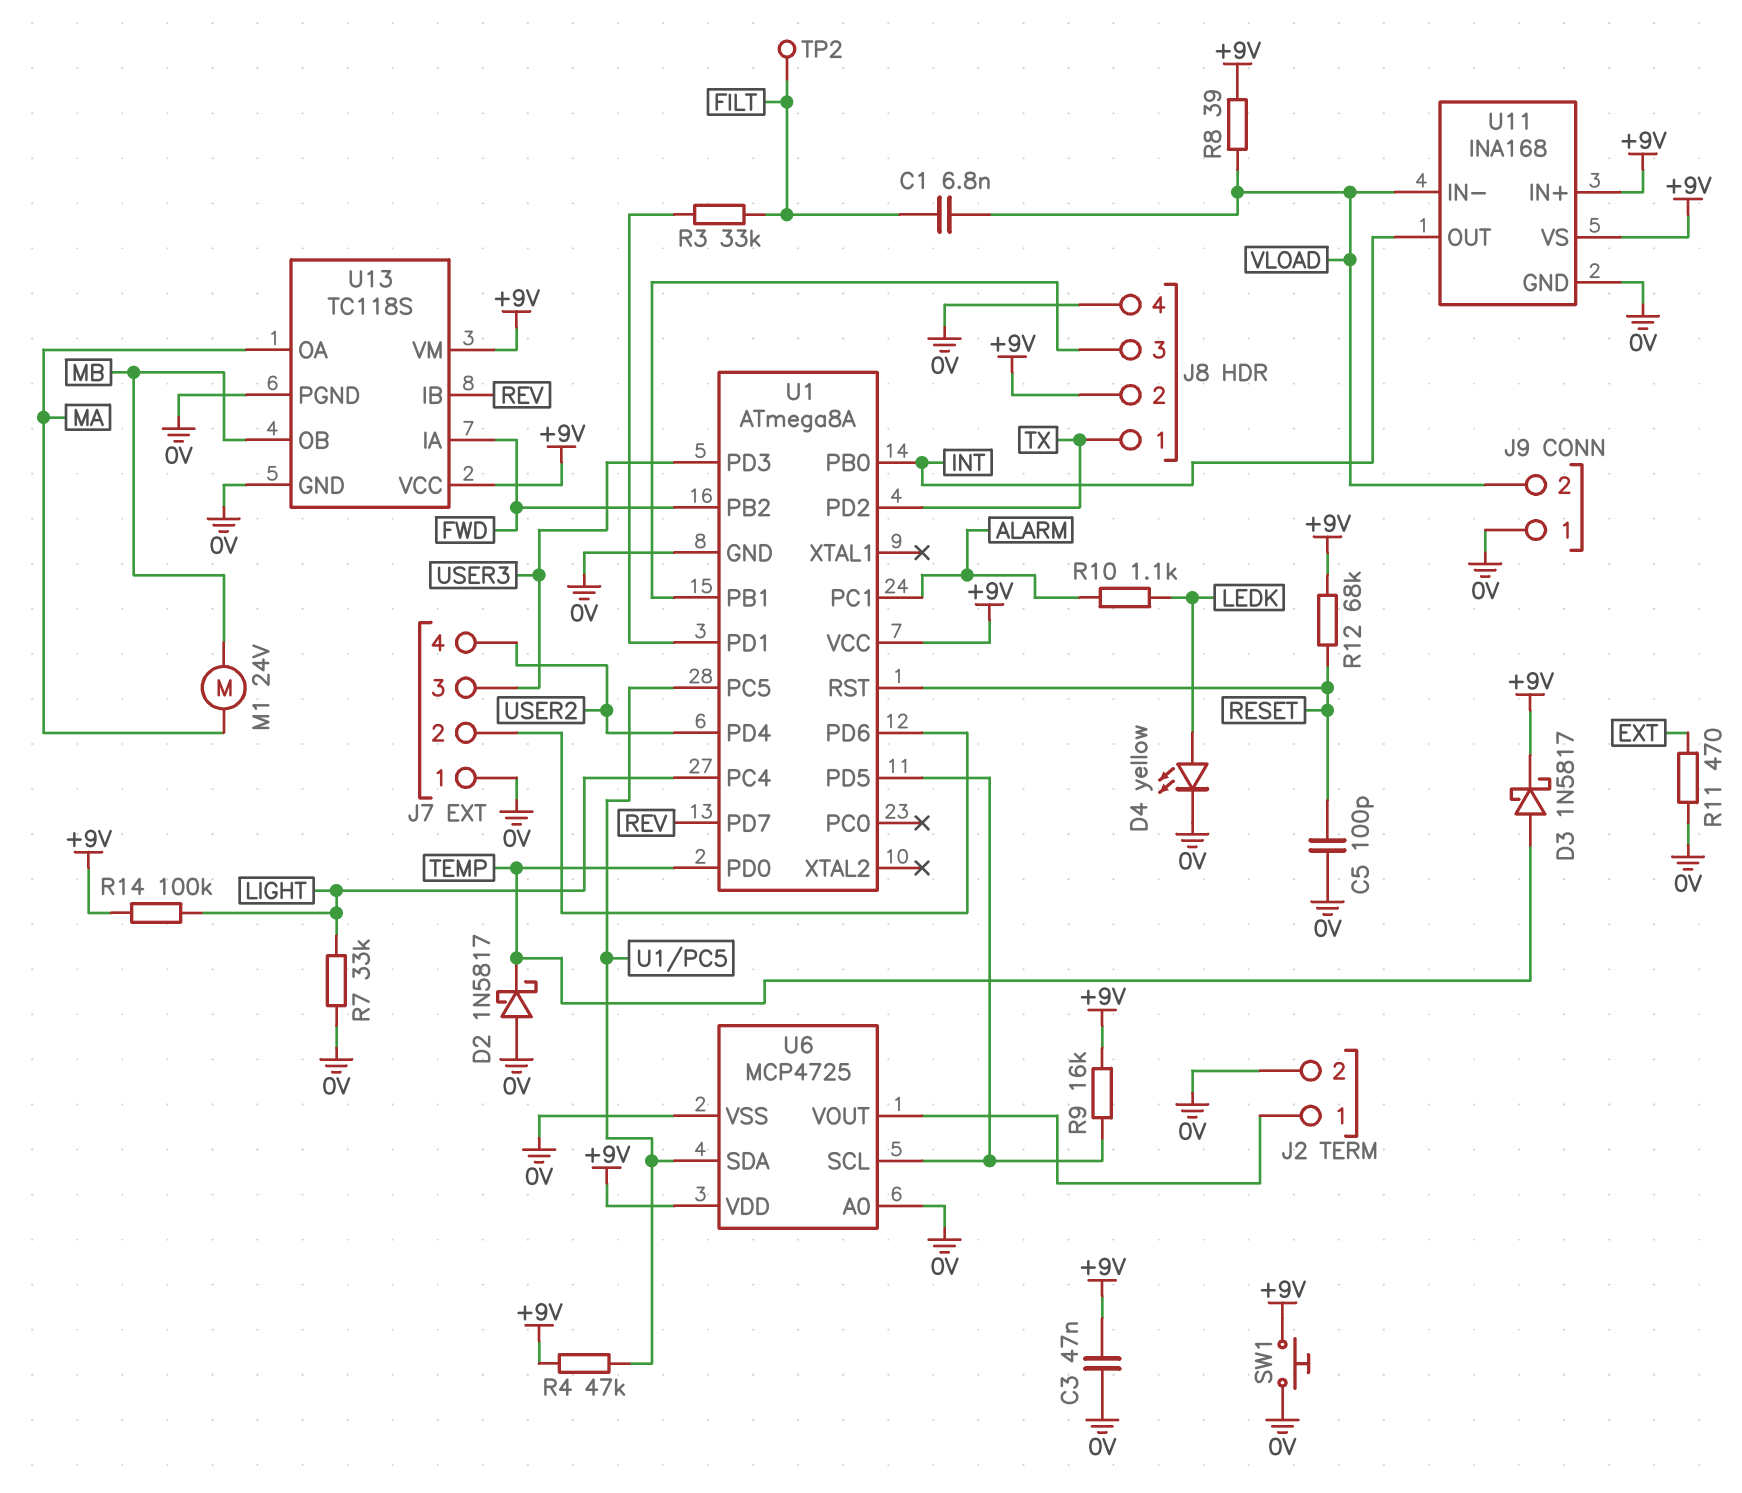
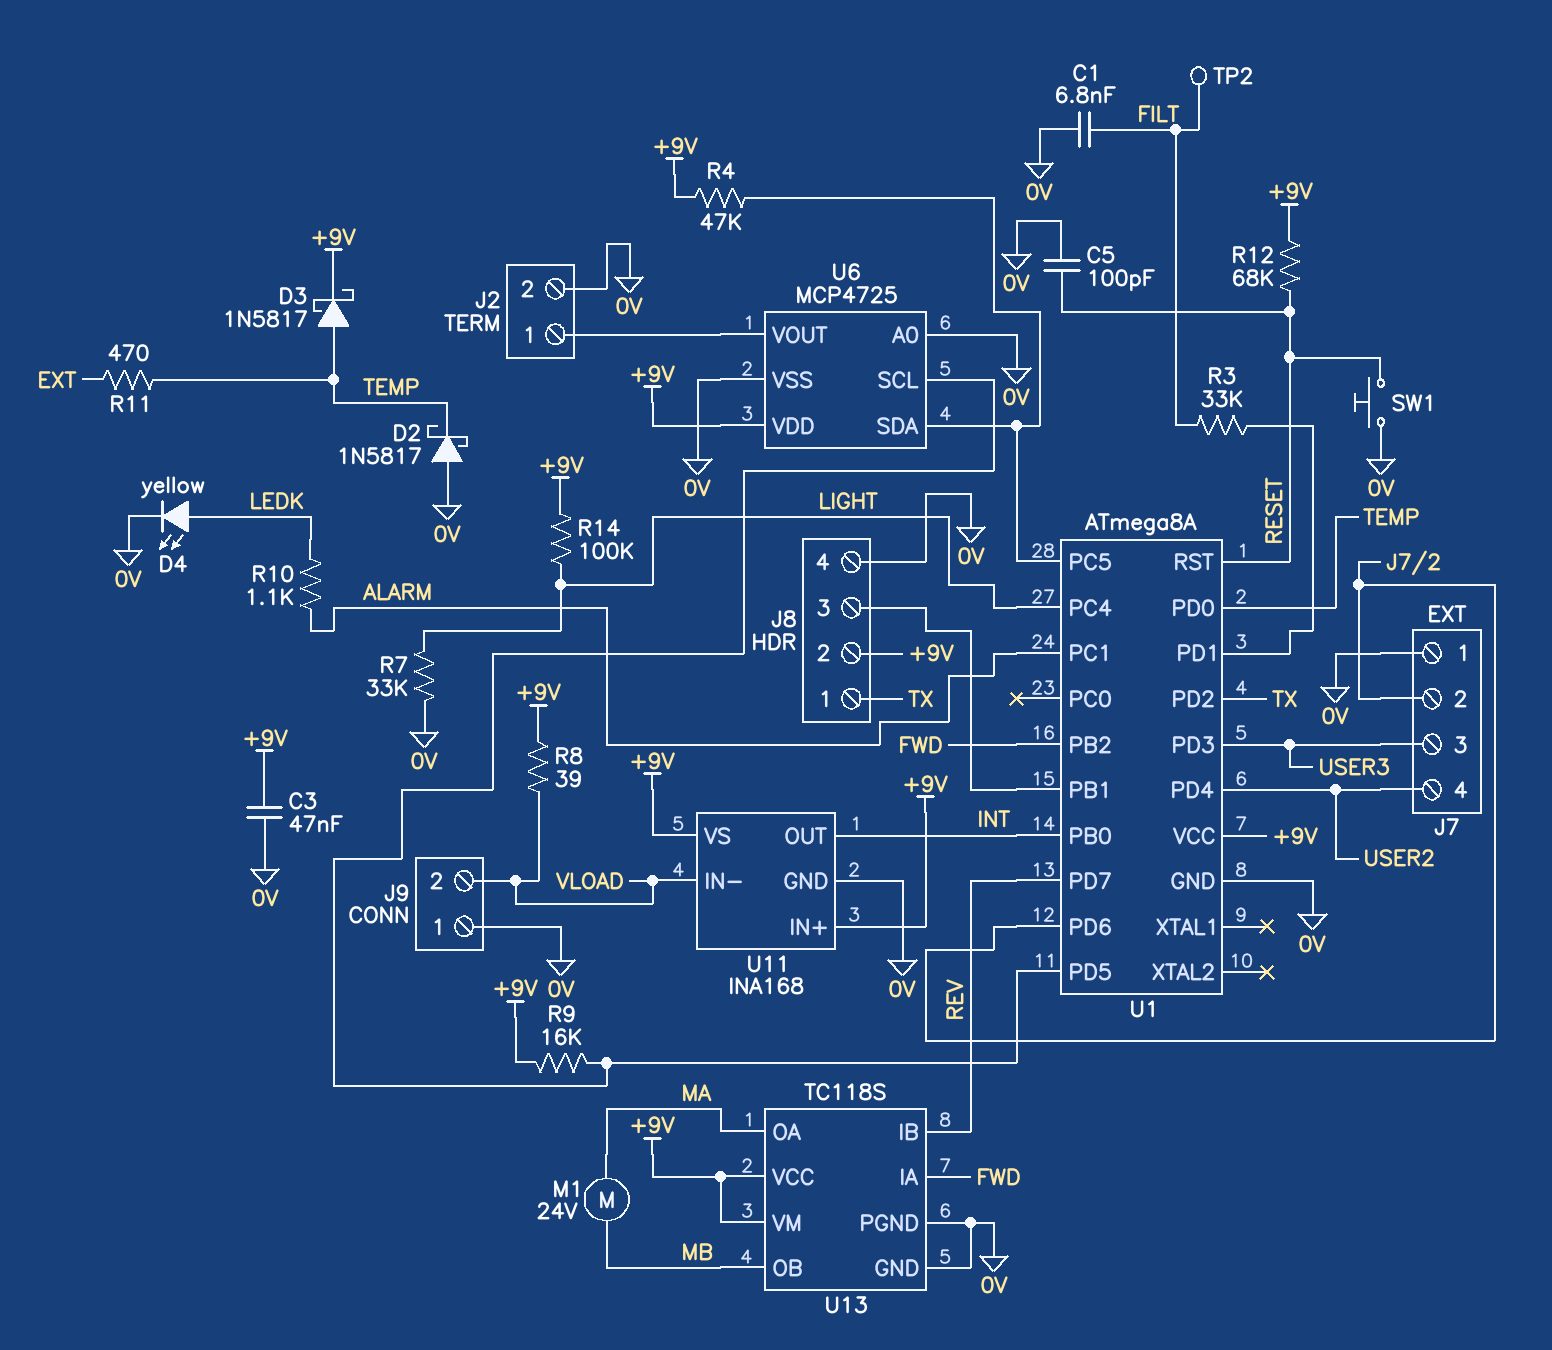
C1: 6.8nF (FILT, VLOAD) -> 6.8nF (0V, FILT)
R11: 470 (0V, EXT) -> 470 (EXT, TEMP)
SW1: button (+9V, 0V) -> button (0V, RESET)

